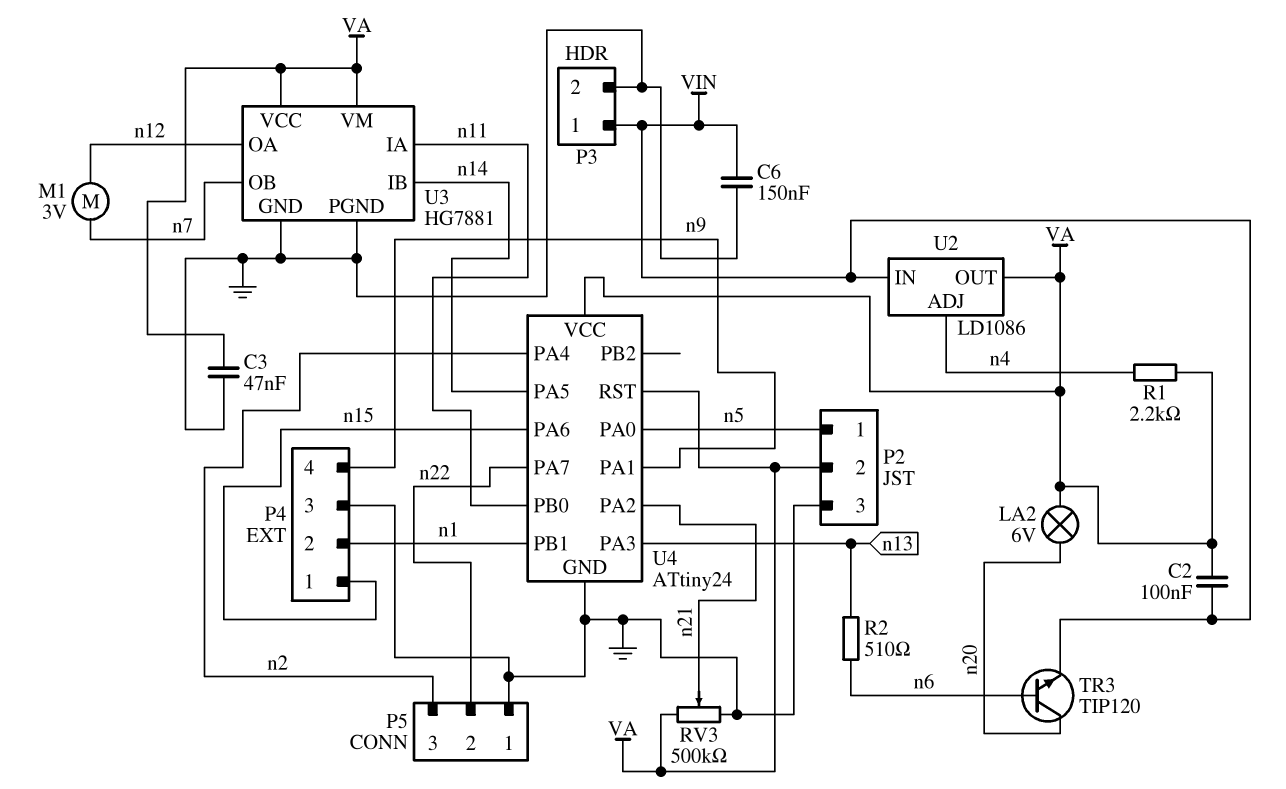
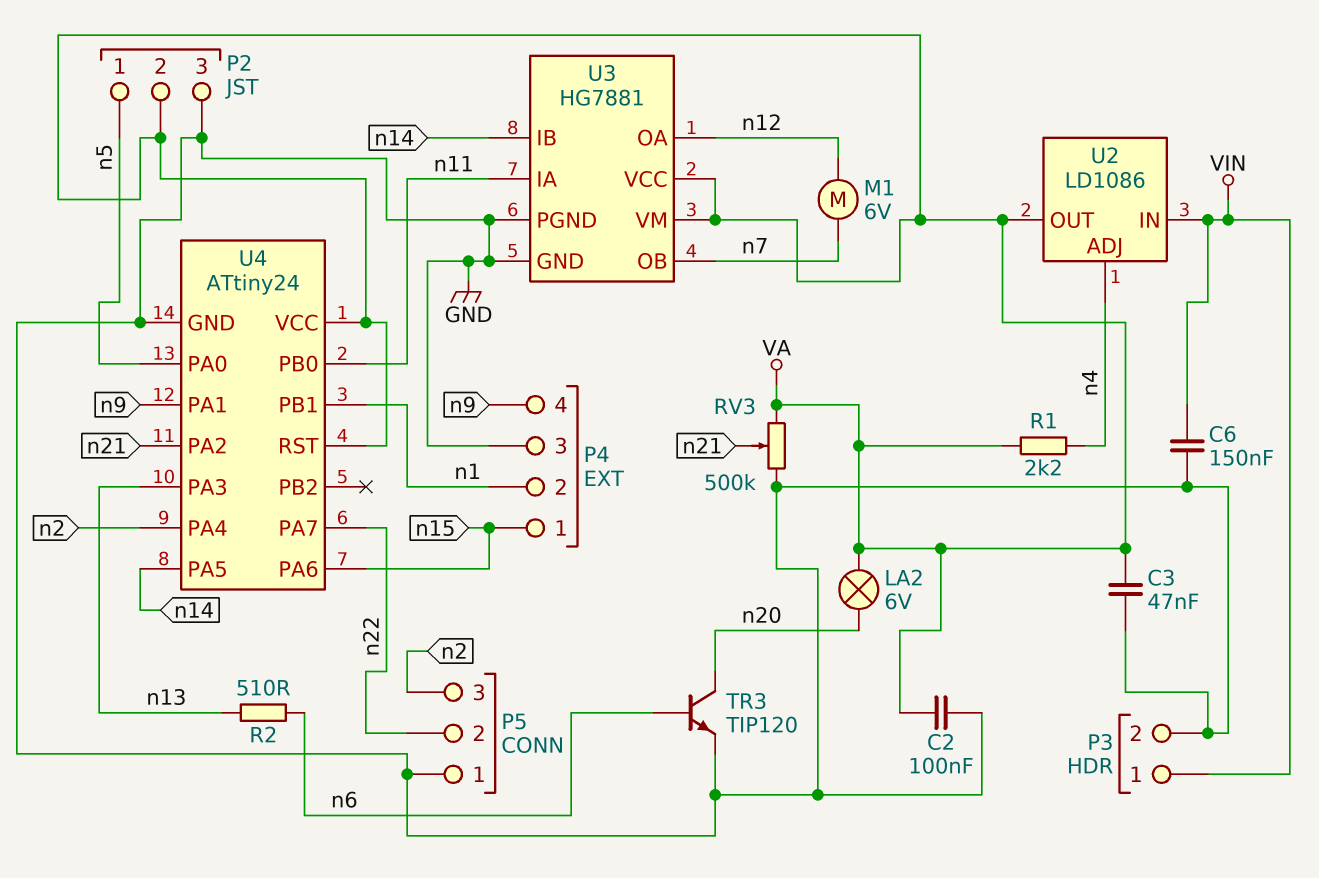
C2: 100nF (VA, VIN) -> 100nF (GND, VA)
M1: motor 3V (n7, n12) -> motor 6V (n7, n12)
TR3: NPN TIP120 (B n6, C n20, E VIN) -> NPN TIP120 (B n6, C n20, E GND)

